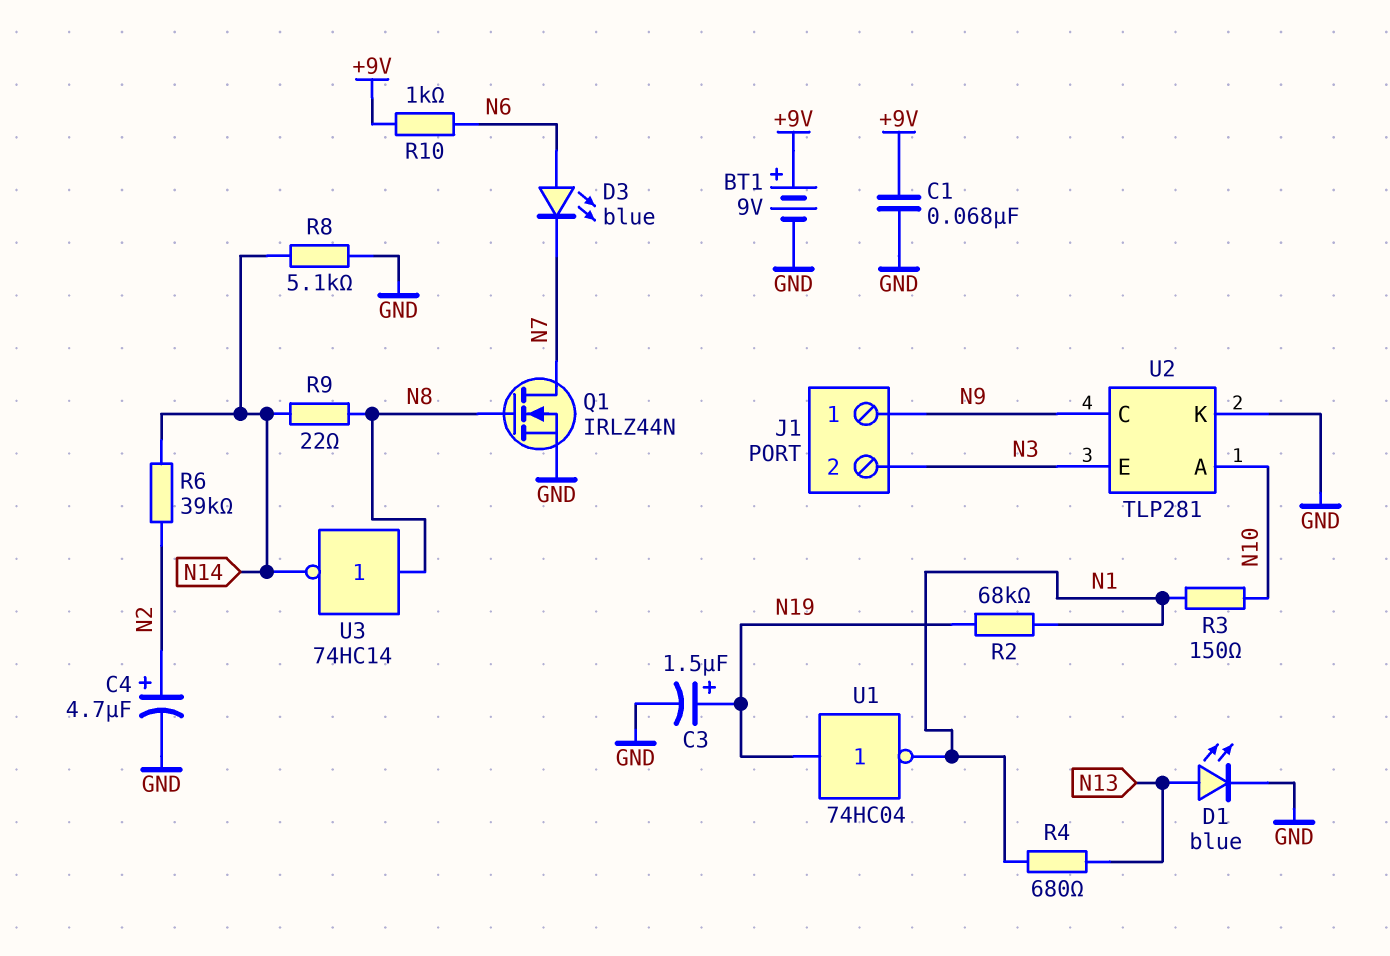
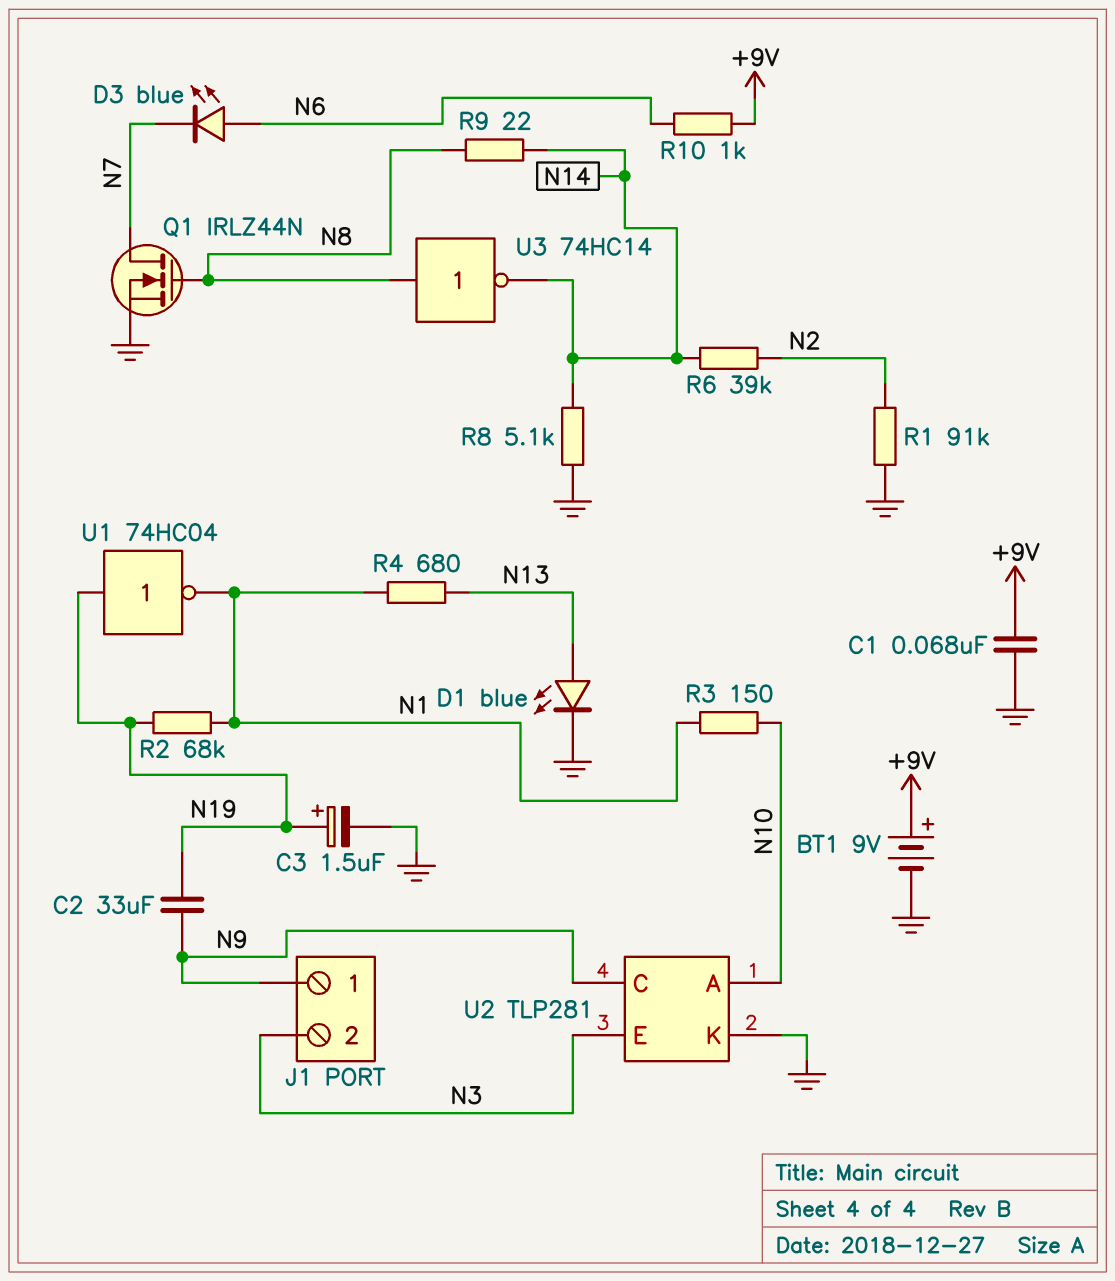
C2: none -> 33uF (N9, N19)
C4: 4.7uF (plus N2, minus GND) -> none
R1: none -> 91k (GND, N2)

